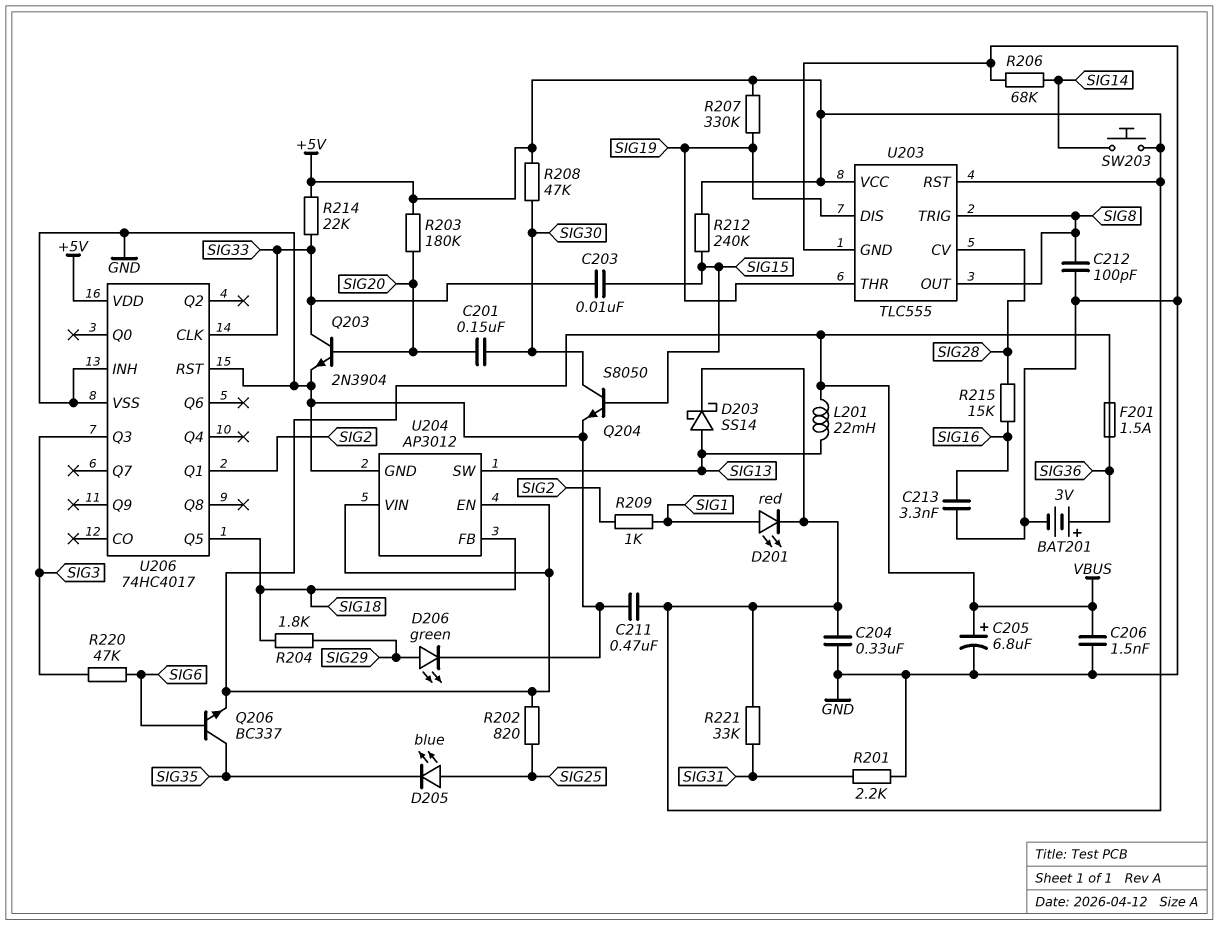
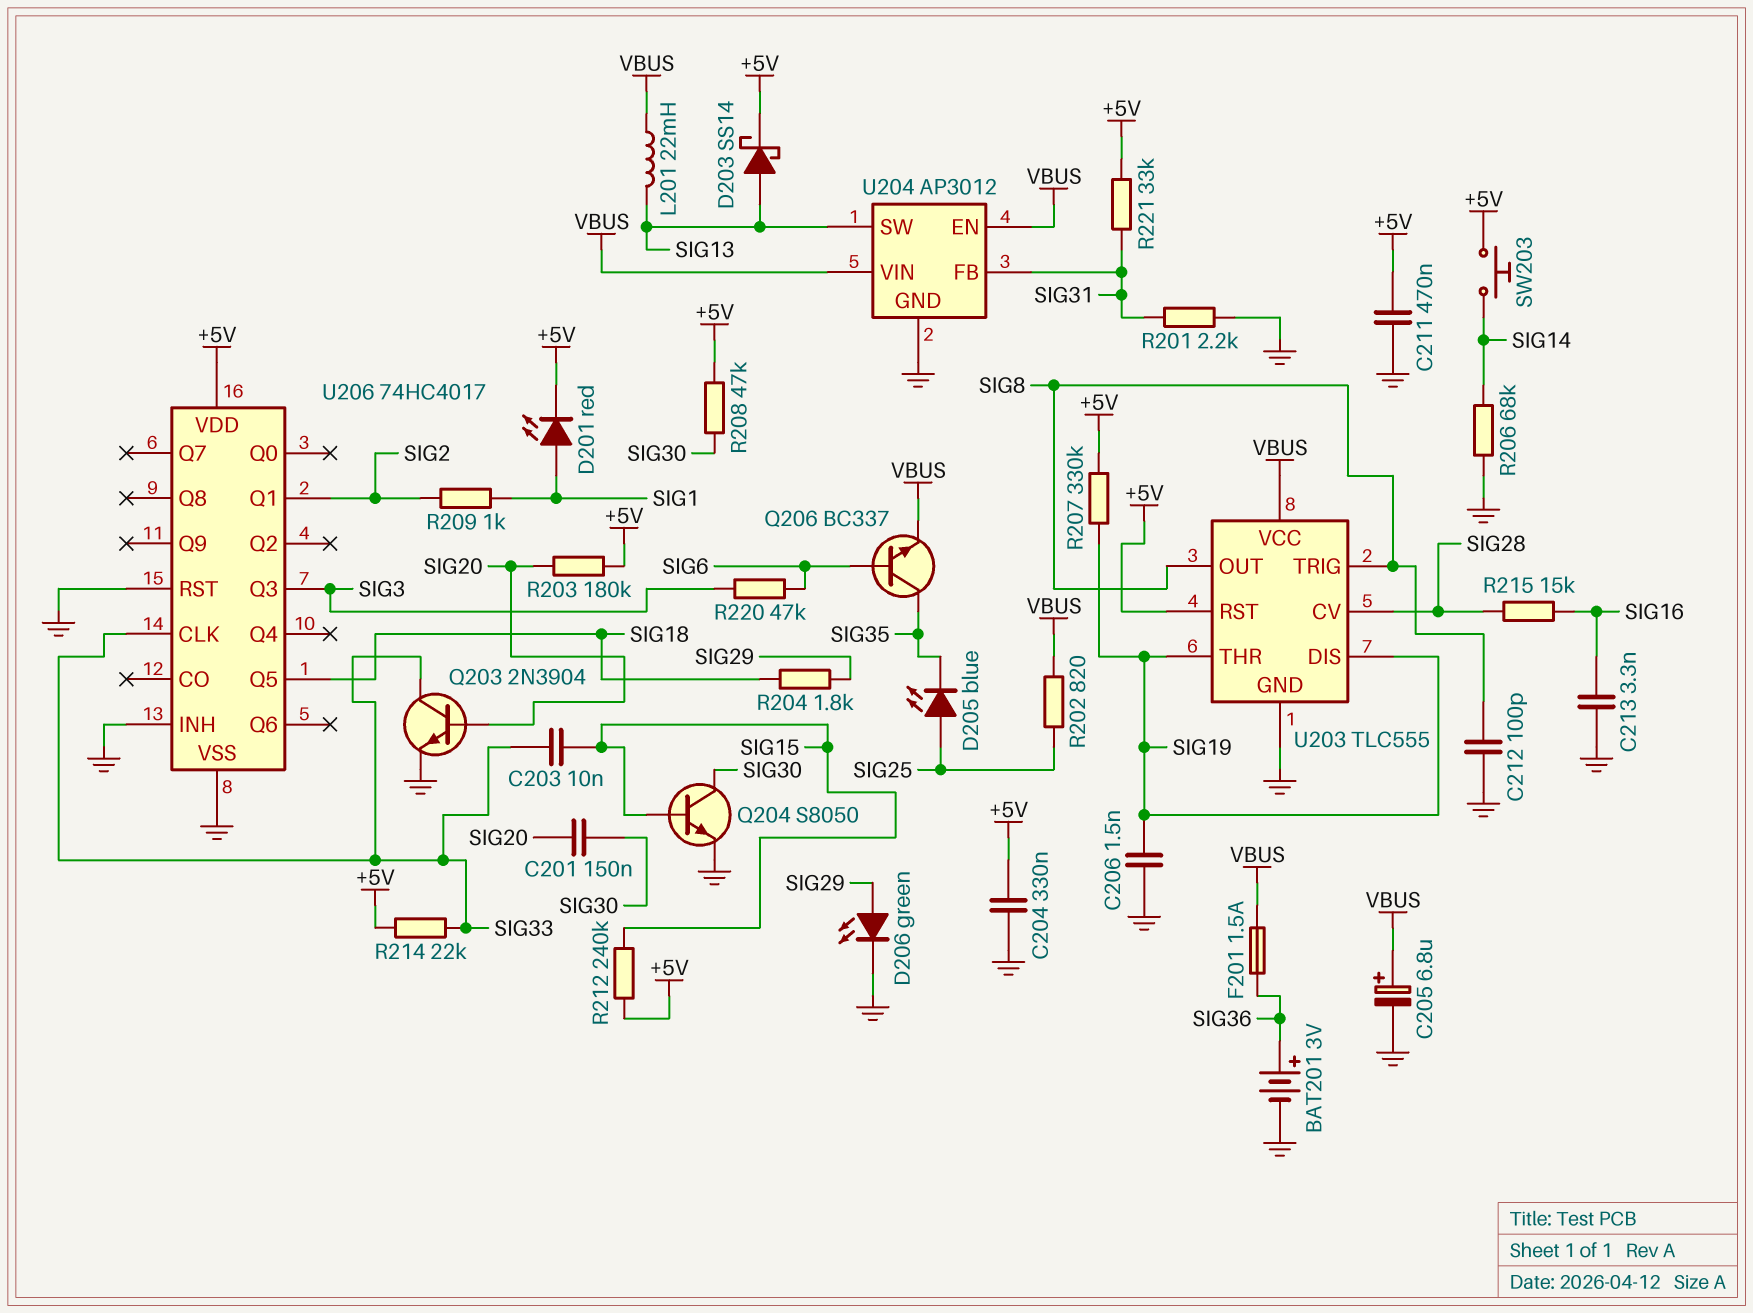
C206: 1.5nF (GND, VBUS) -> 1.5nF (GND, SIG19)
U203 pin VCC: +5V -> VBUS
U204 pin FB: SIG18 -> SIG31

